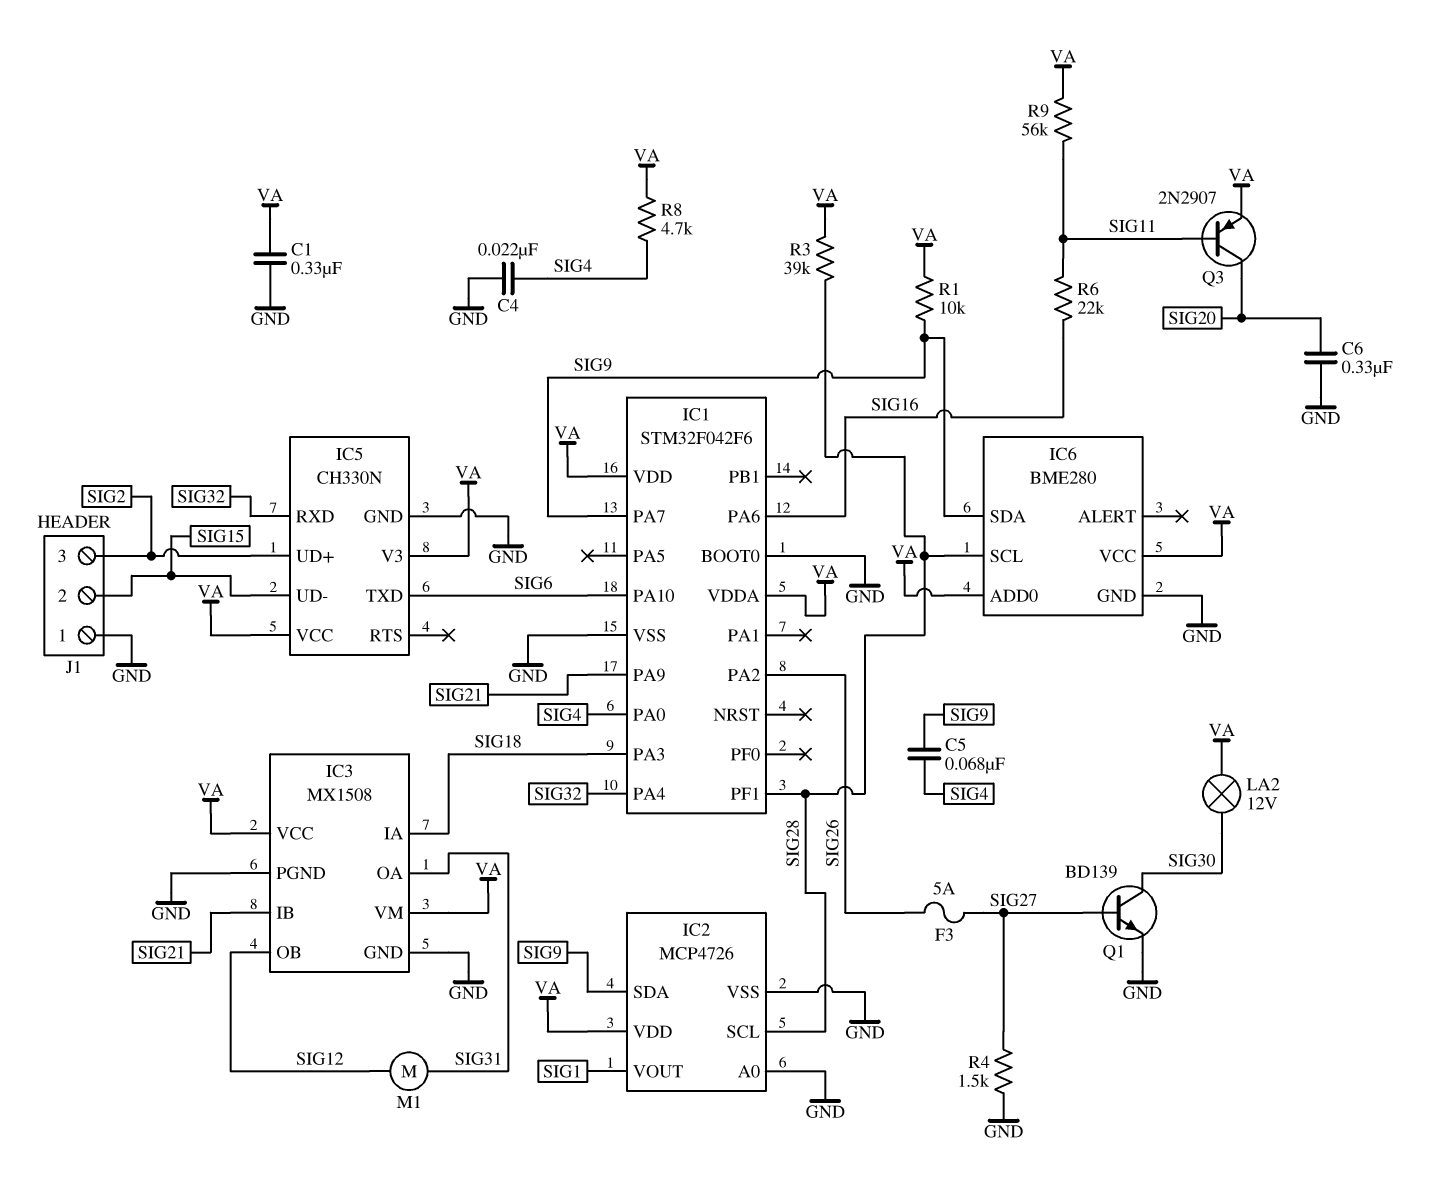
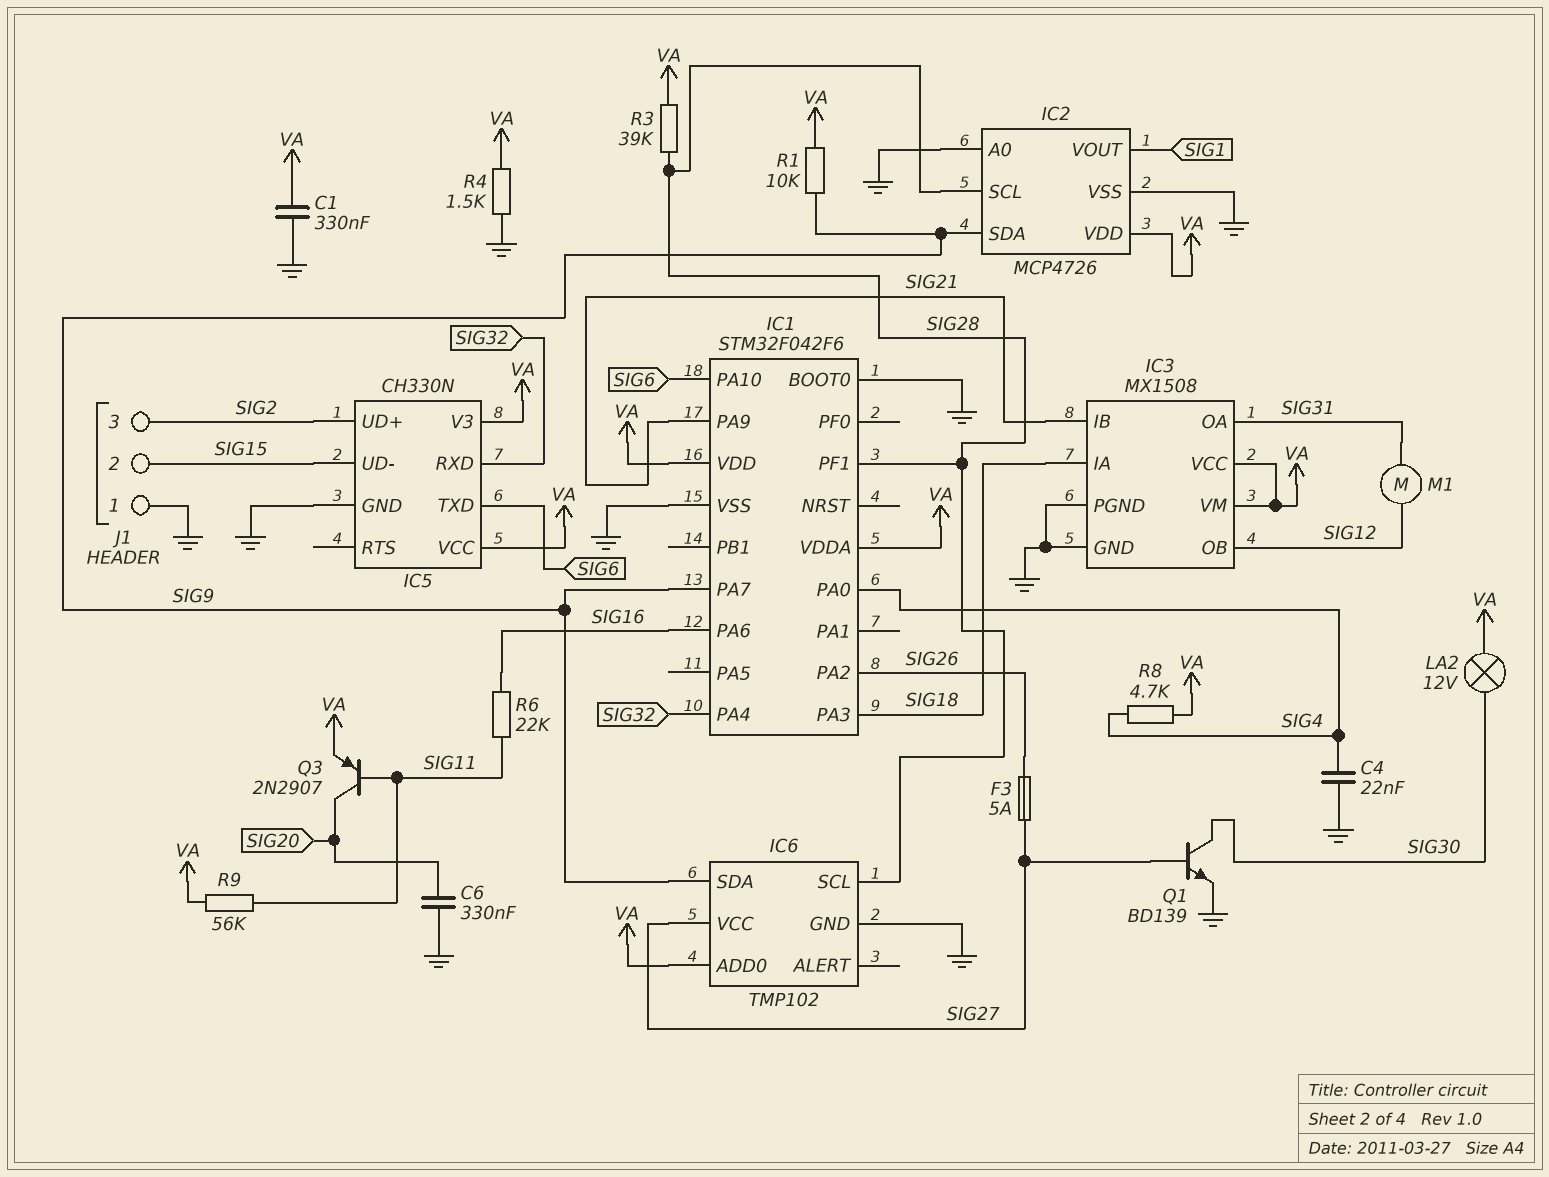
C5: 68nF (SIG4, SIG9) -> none
IC6: BME280 -> TMP102
IC6 pin VCC: VA -> SIG27
R4: 1.5k (GND, SIG27) -> 1.5k (GND, VA)

